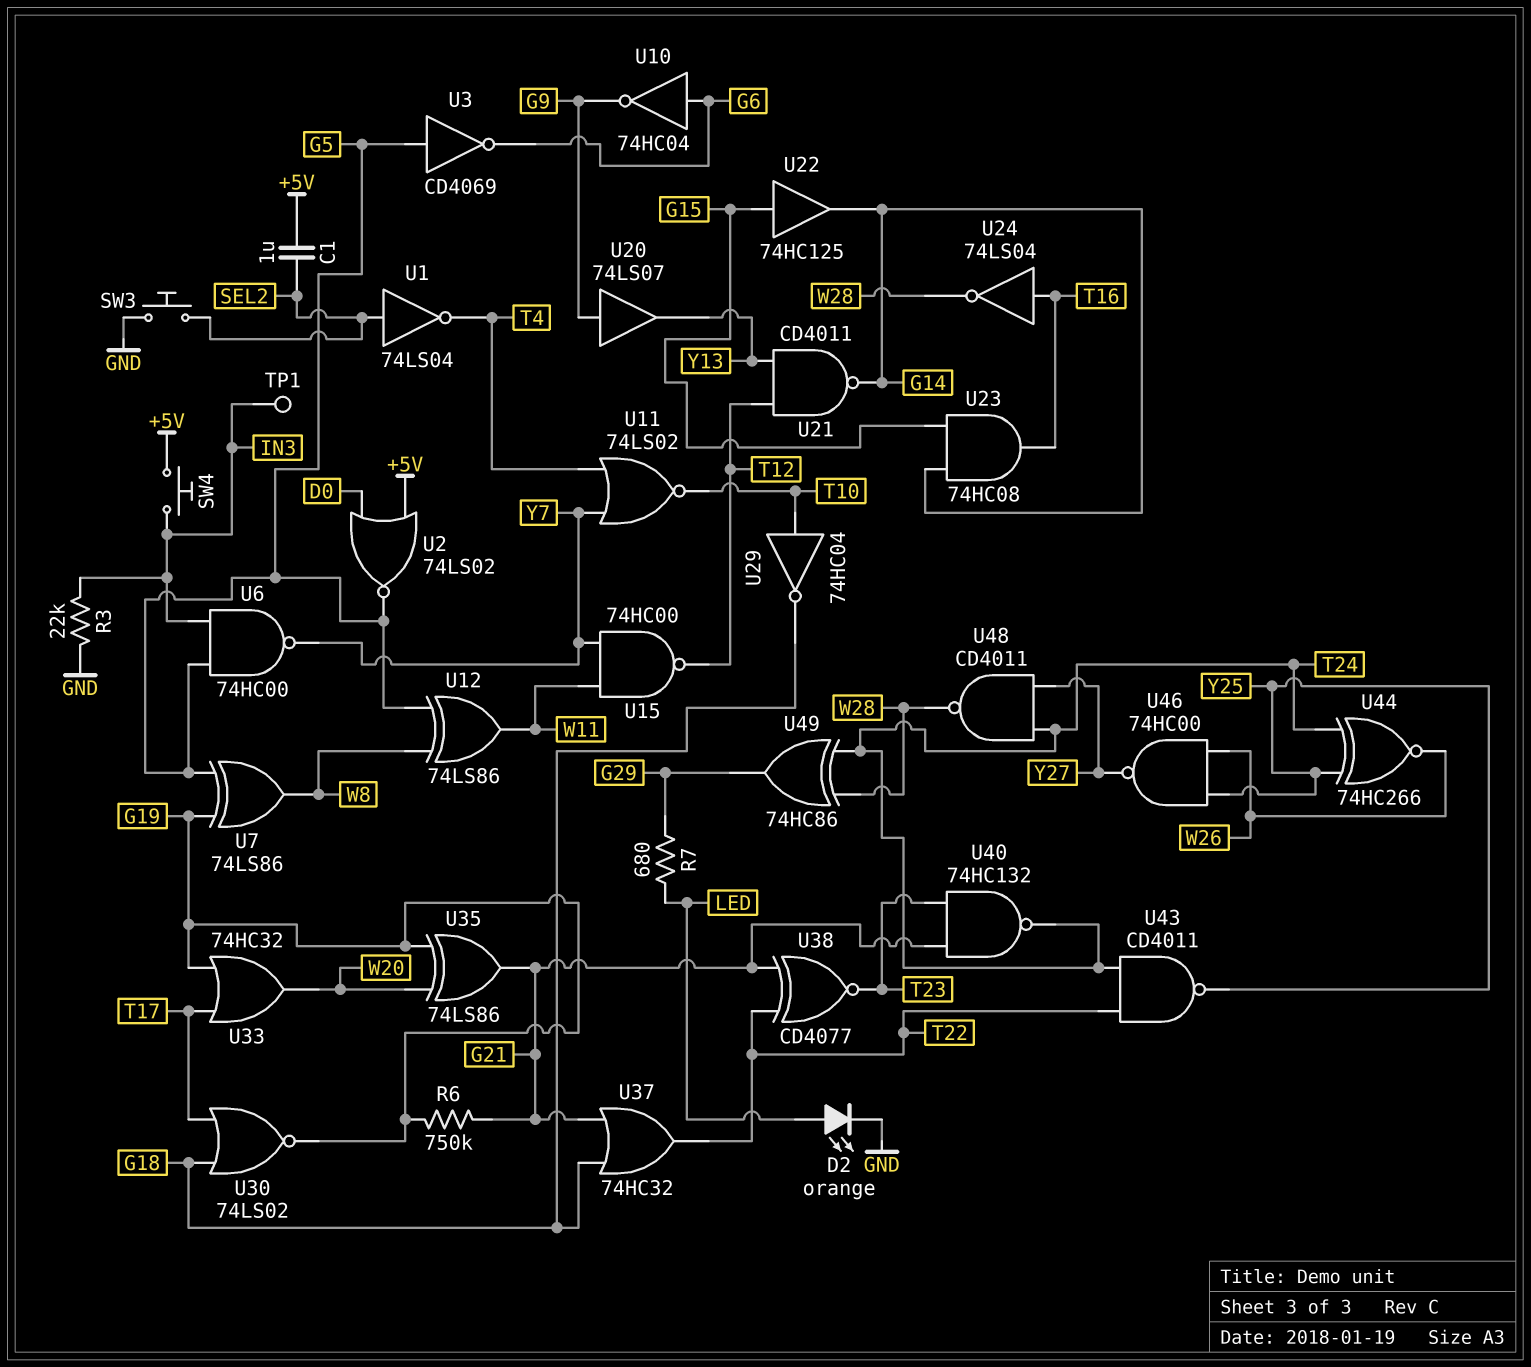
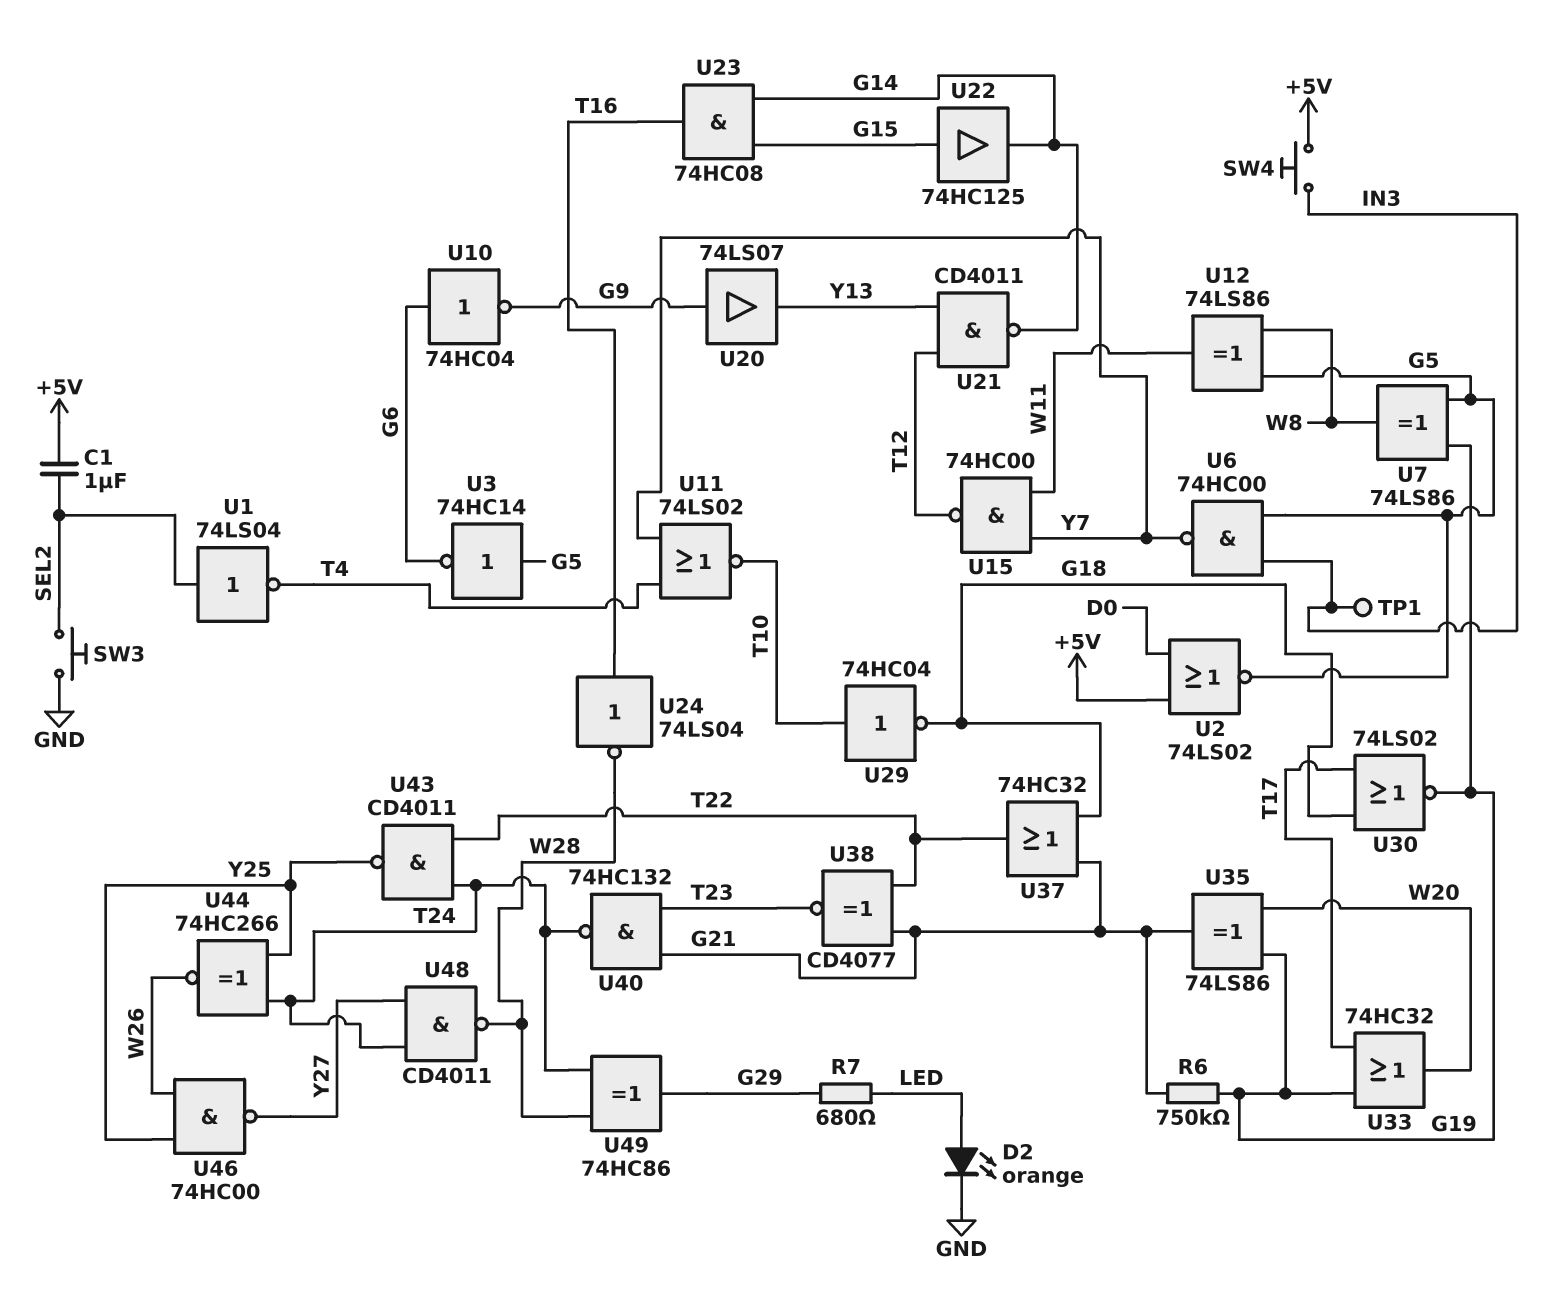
R3: 22k (GND, IN3) -> none
U3: NOT CD4069 (in G5, out G6) -> NOT 74HC14 (in G5, out G6)

